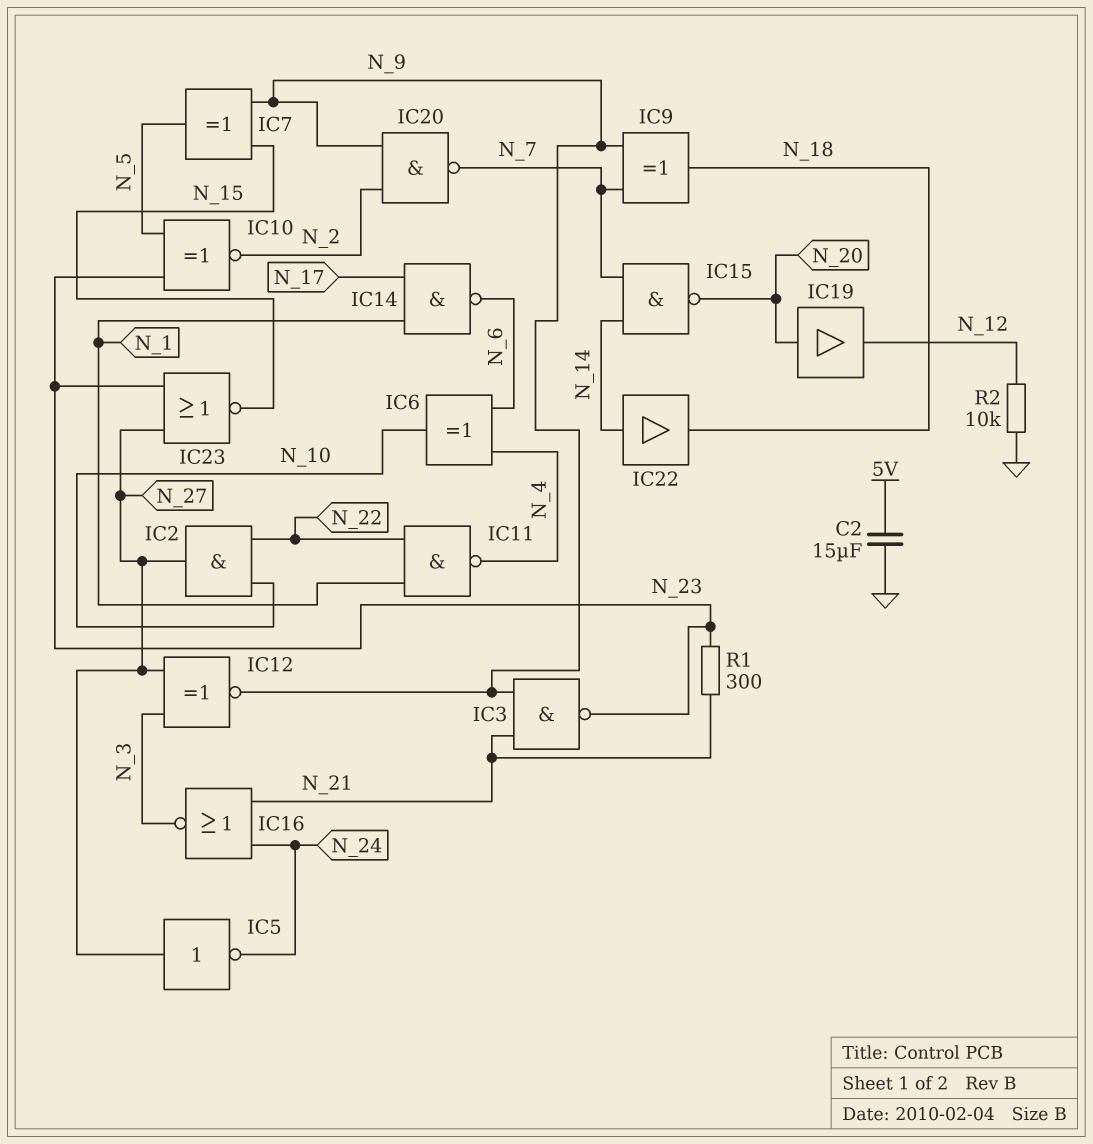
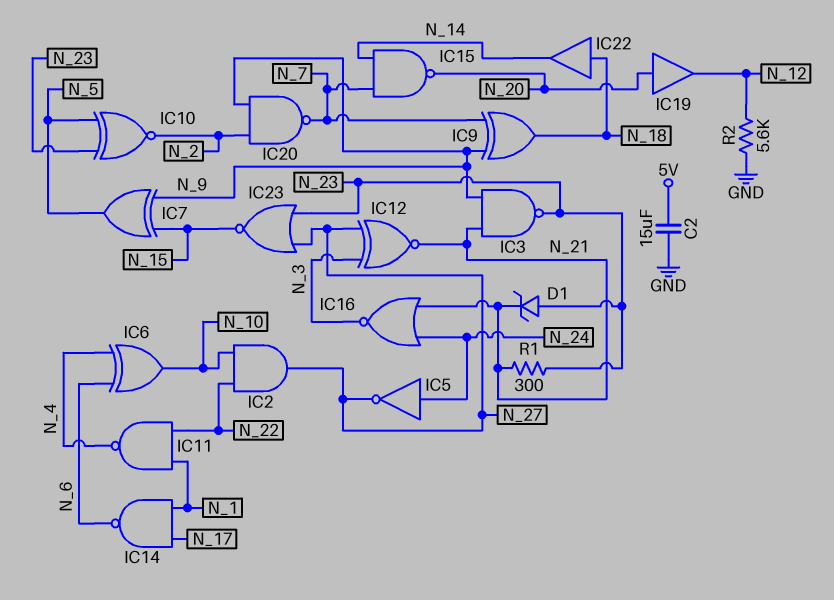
D1: none -> zener (A N_23, K N_21)
IC5: NOT (in N_27, out N_24) -> NOT (in N_24, out N_27)
IC12: XNOR (in N_3, in N_27, out N_9) -> XNOR (in N_3, in N_27, out N_21)
IC22: buffer (in N_14, out N_18) -> buffer (in N_18, out N_14)
R2: 10k (GND, N_12) -> 5.6k (GND, N_12)

